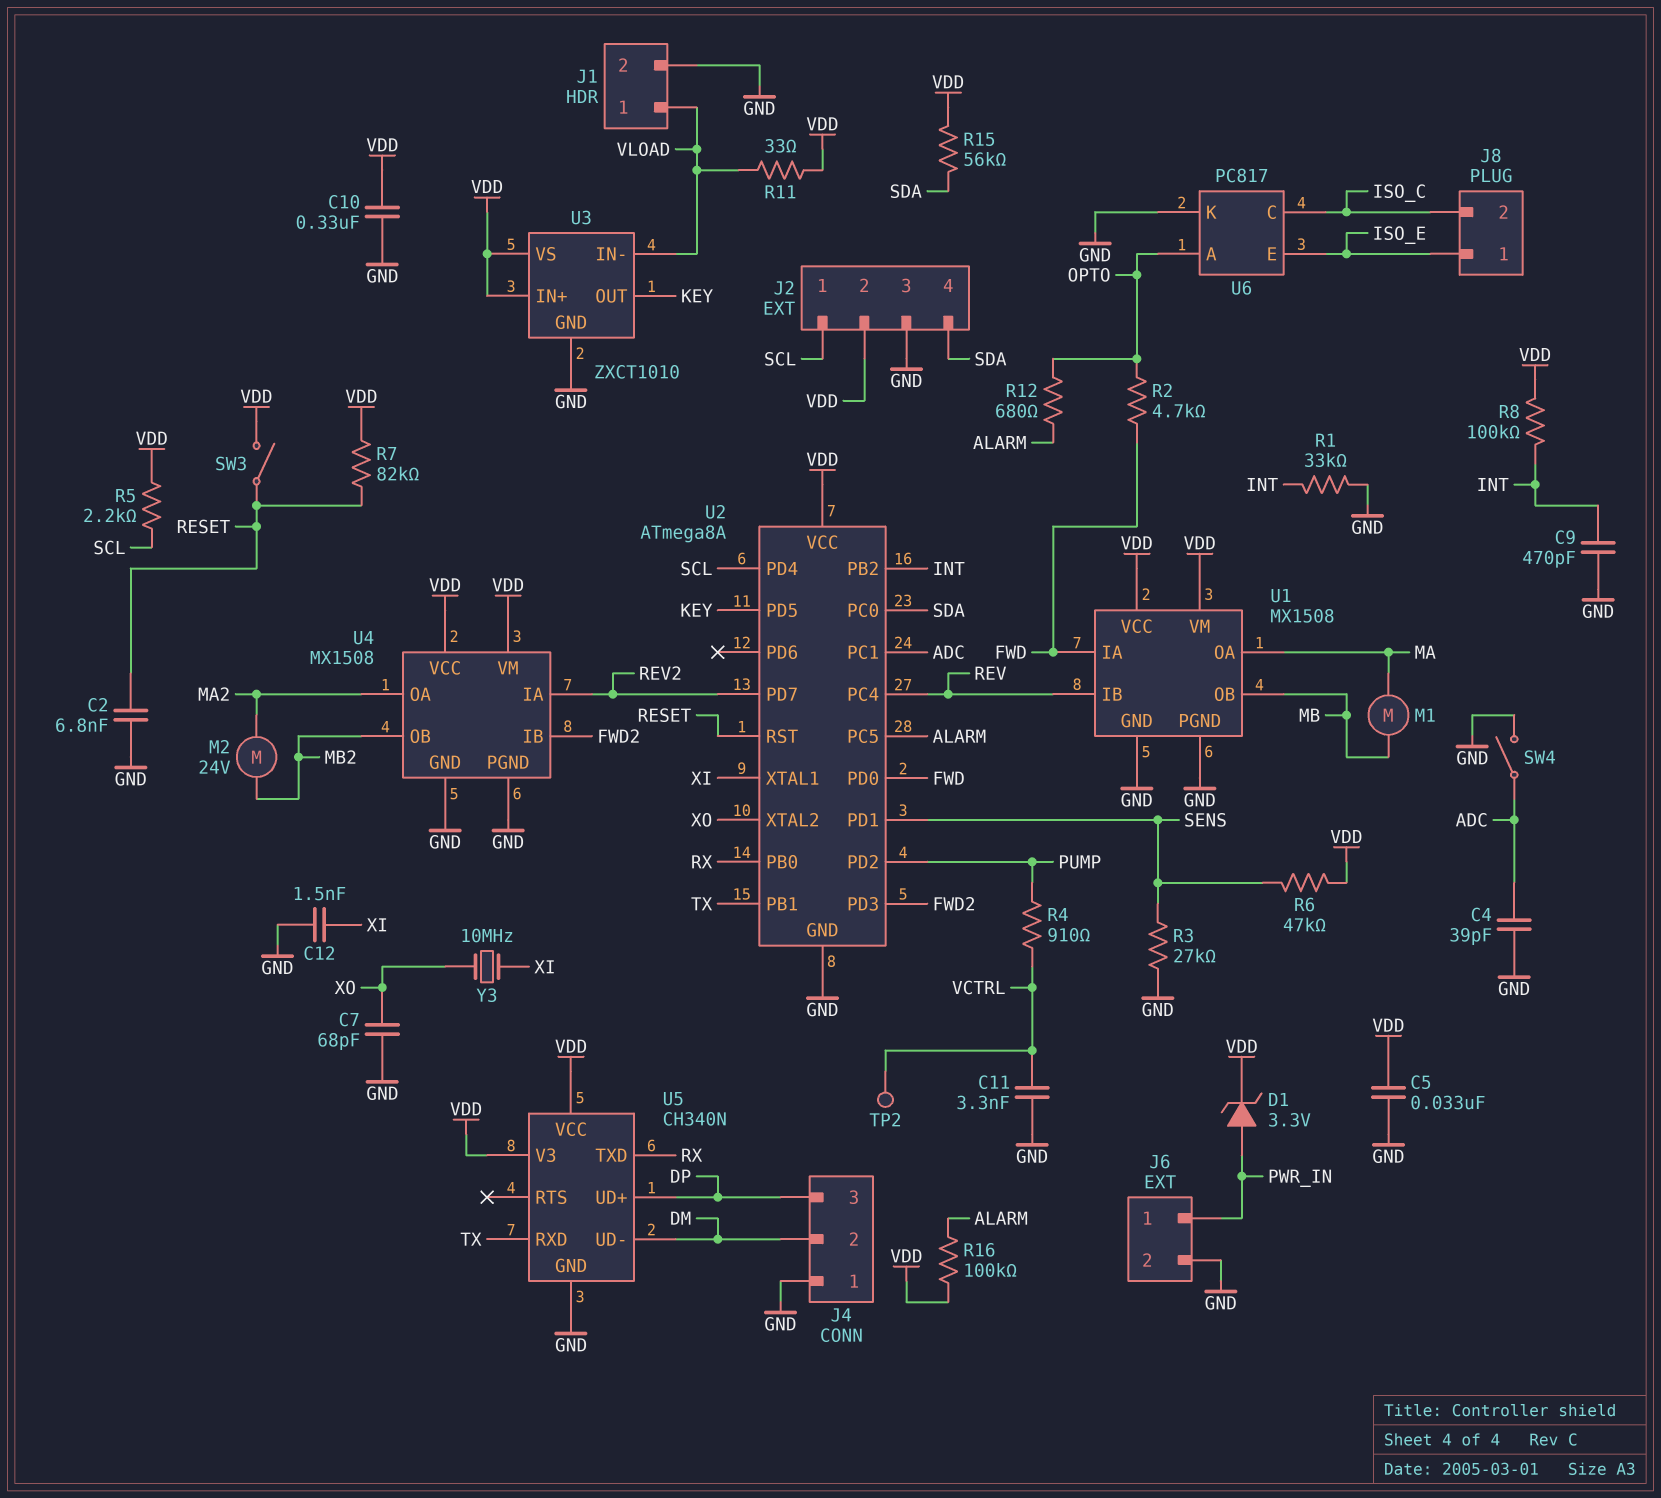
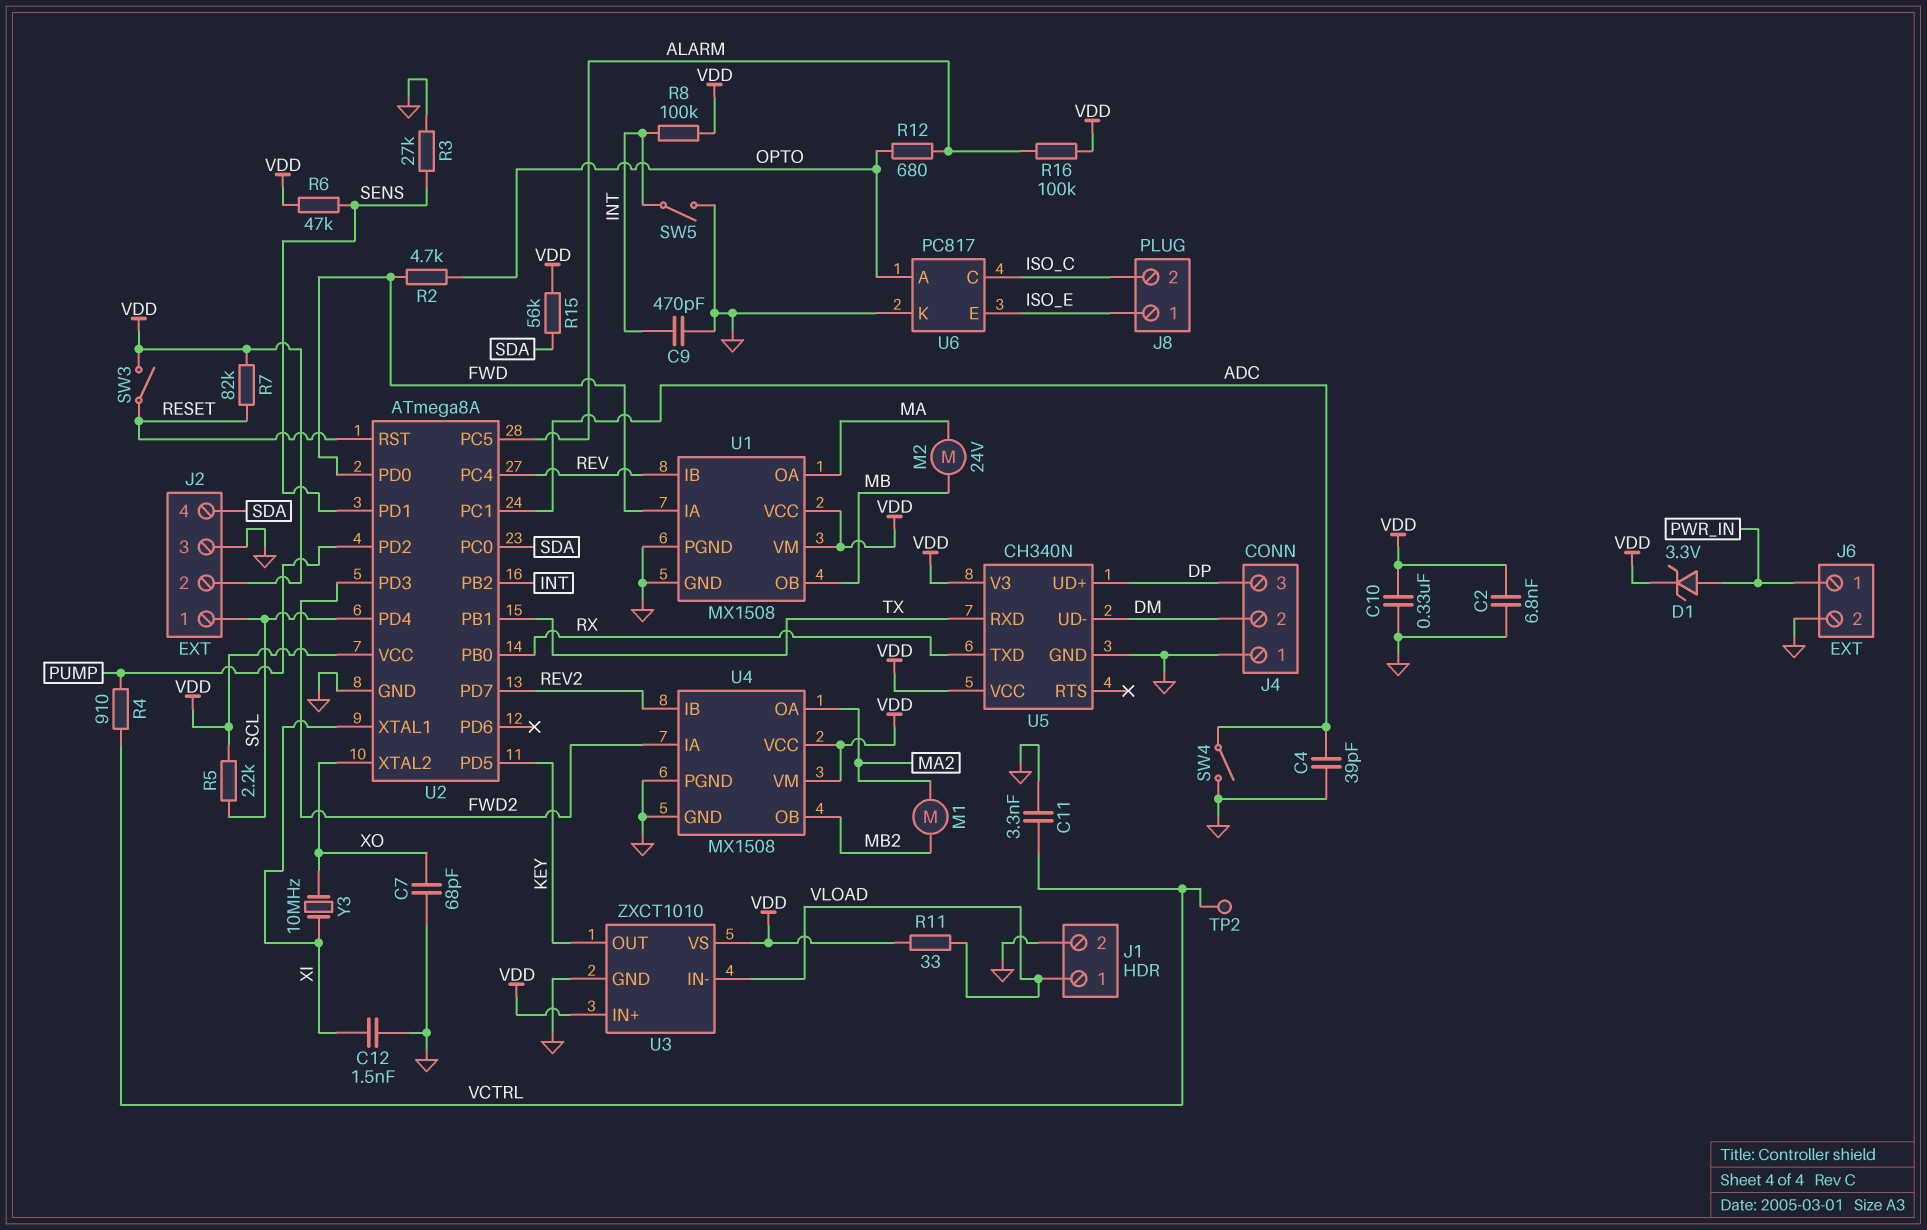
C2: 6.8nF (GND, RESET) -> 6.8nF (GND, VDD)
C5: 33nF (GND, VDD) -> none
M1: motor (MA, MB) -> motor (MA2, MB2)
M2: motor 24V (MA2, MB2) -> motor 24V (MA, MB)
R1: 33k (GND, INT) -> none
SW5: none -> switch (GND, INT)
U4 pin IA: REV2 -> FWD2
U4 pin IB: FWD2 -> REV2

